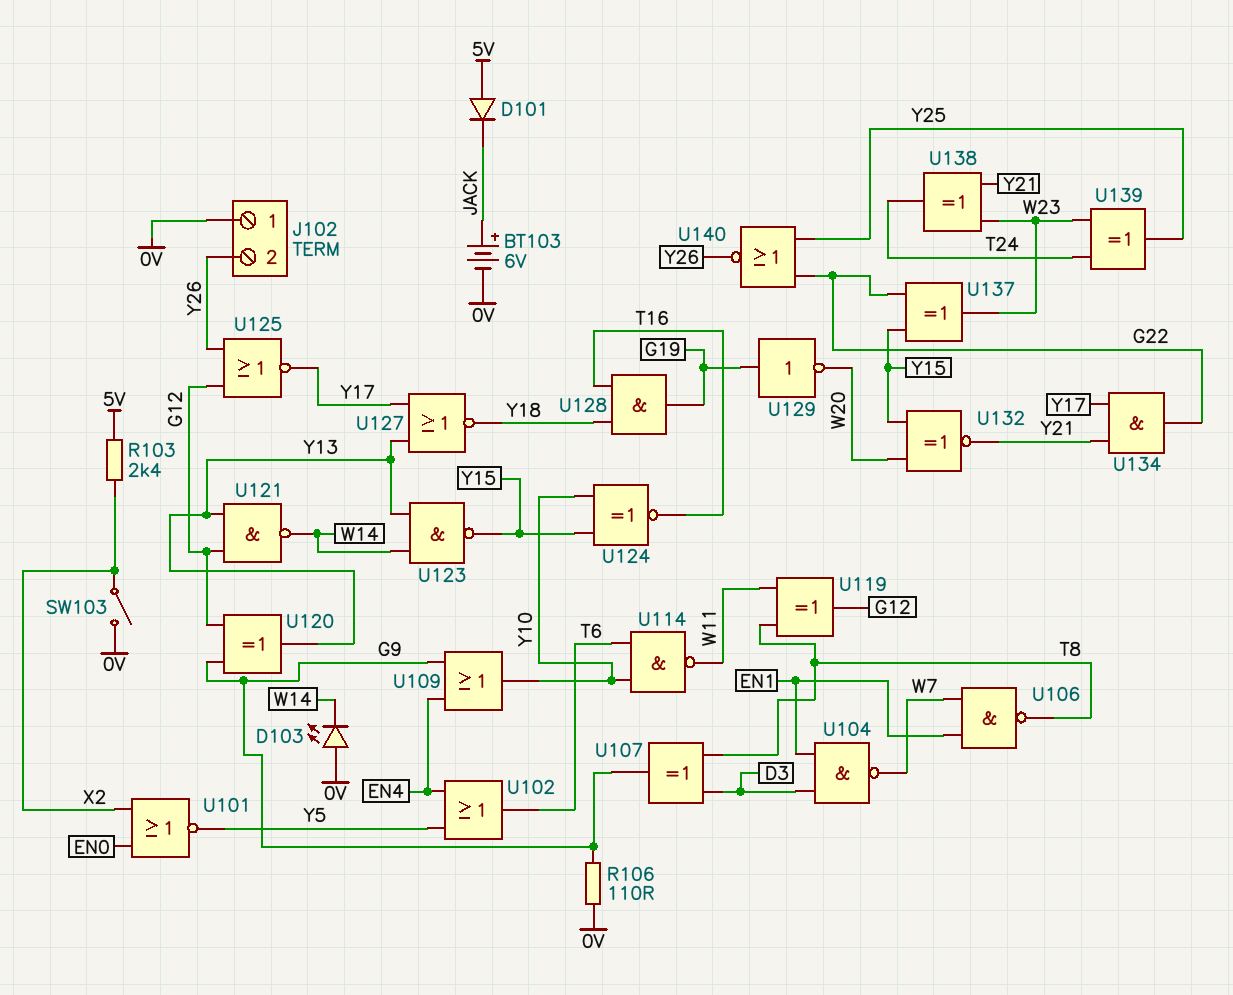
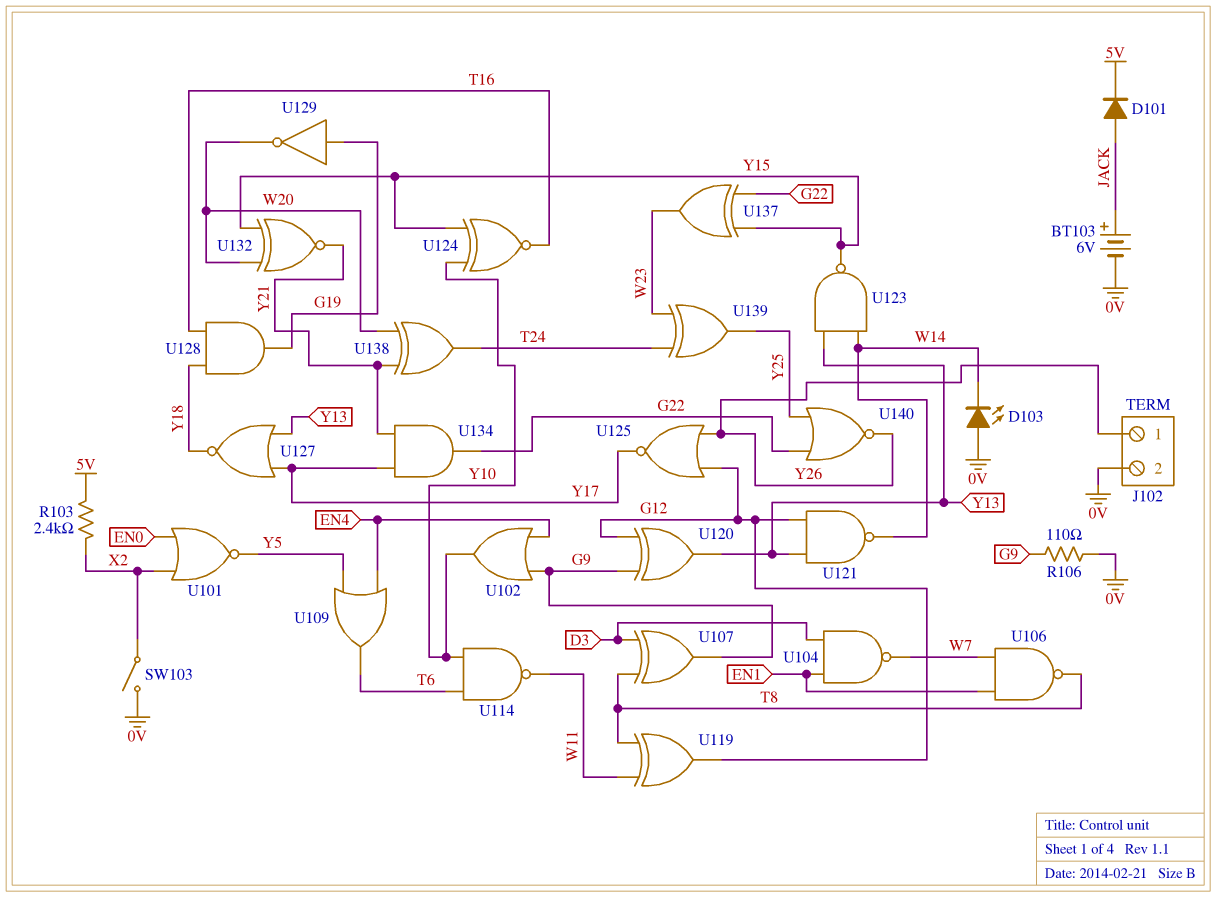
D101: diode (A 5V, K JACK) -> diode (A JACK, K 5V)
J102 pin 1: 0V -> Y26
J102 pin 2: Y26 -> 0V
U102: OR (in EN4, in Y5, out T6) -> OR (in EN4, in G9, out Y10)
U109: OR (in EN4, in G9, out Y10) -> OR (in EN4, in Y5, out T6)
U138: XOR (in W23, in Y21, out T24) -> XOR (in W20, in Y21, out T24)

